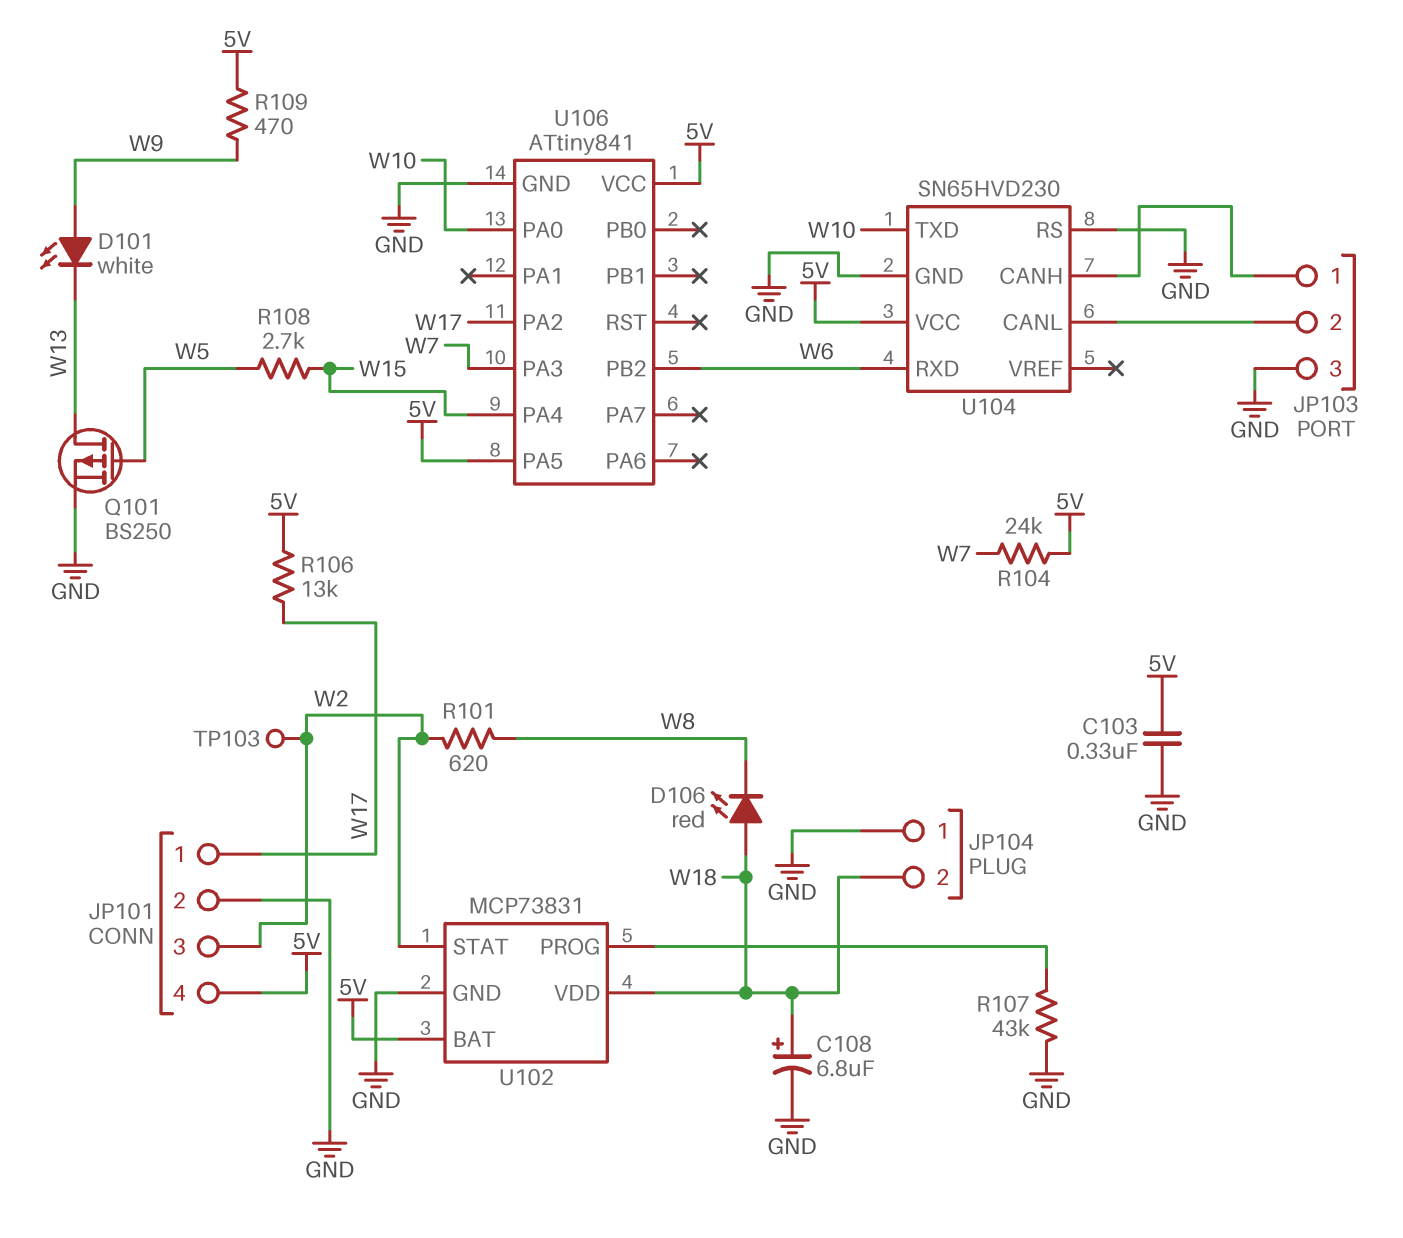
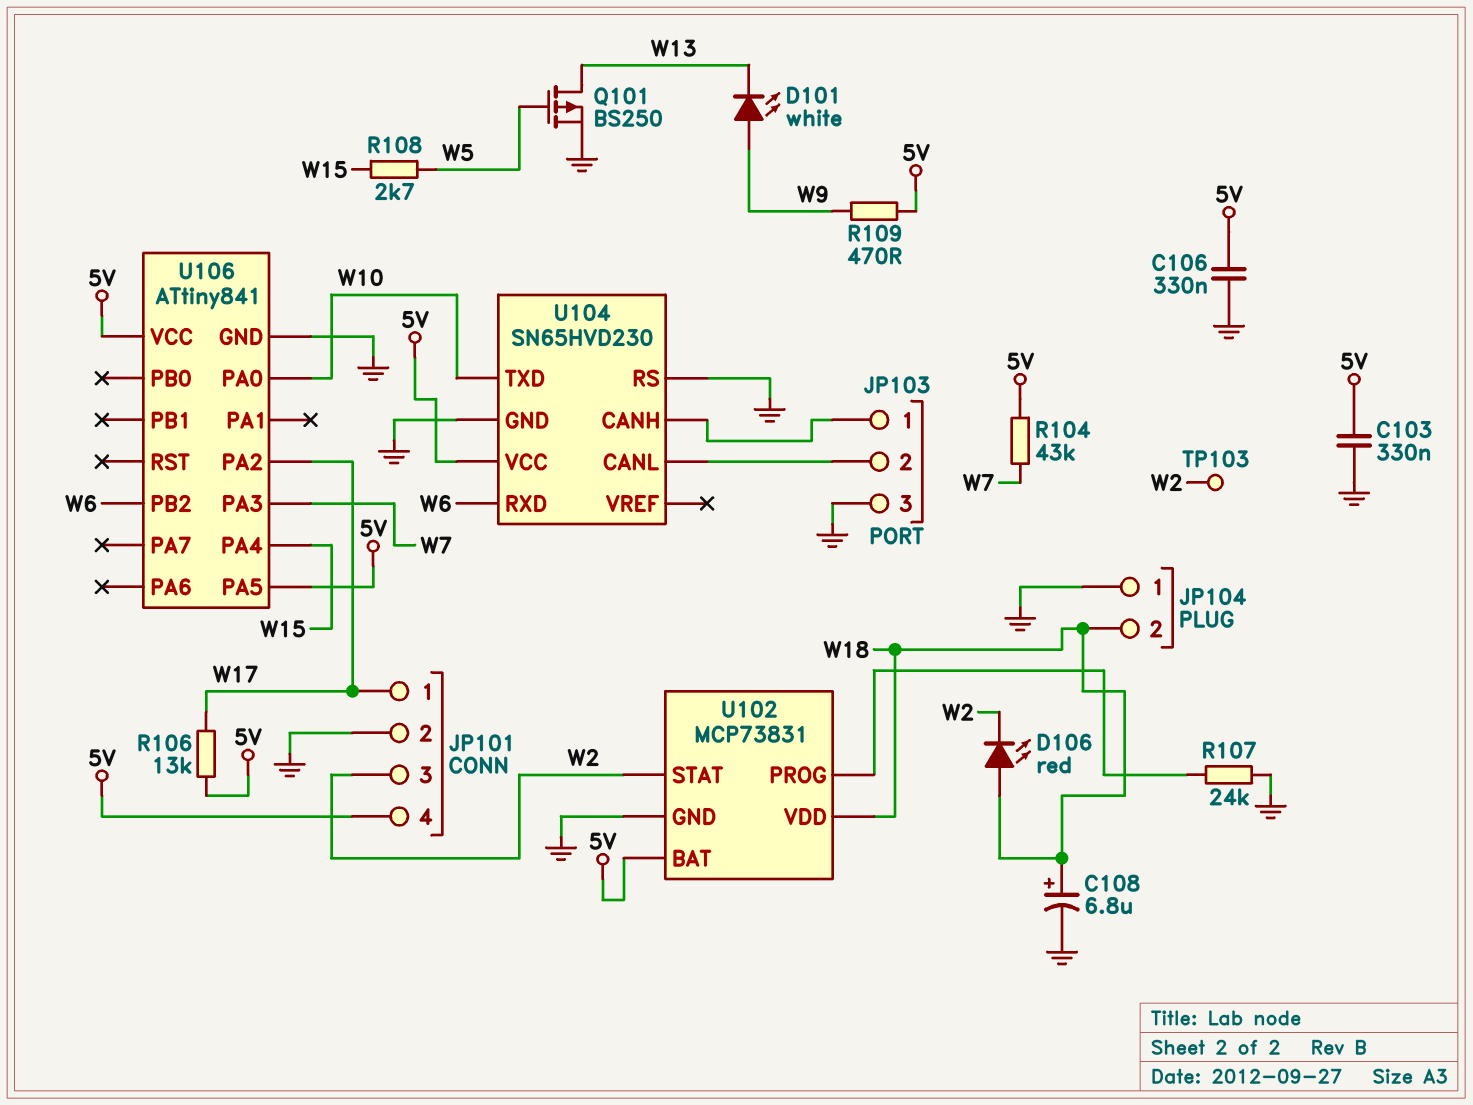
C106: none -> 330nF (5V, GND)
D106: LED red (A W18, K W8) -> LED red (A W18, K W2)
R101: 620 (W2, W8) -> none
R104: 24k (5V, W7) -> 43k (5V, W7)
R107: 43k (GND, U102/PROG) -> 24k (GND, U102/PROG)

